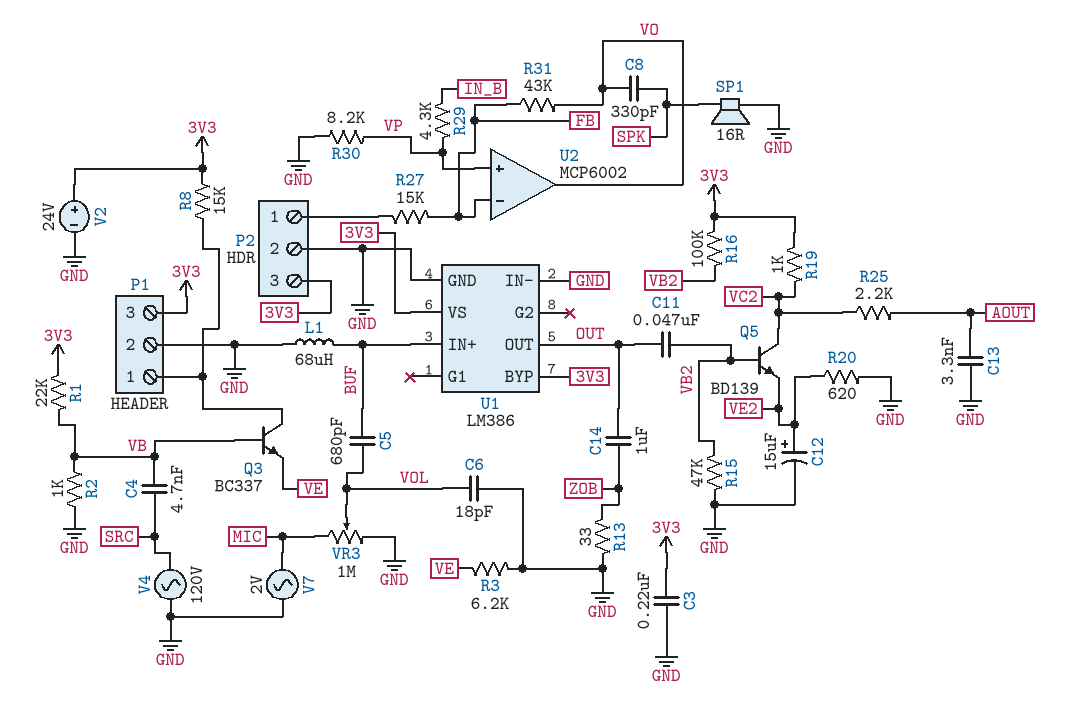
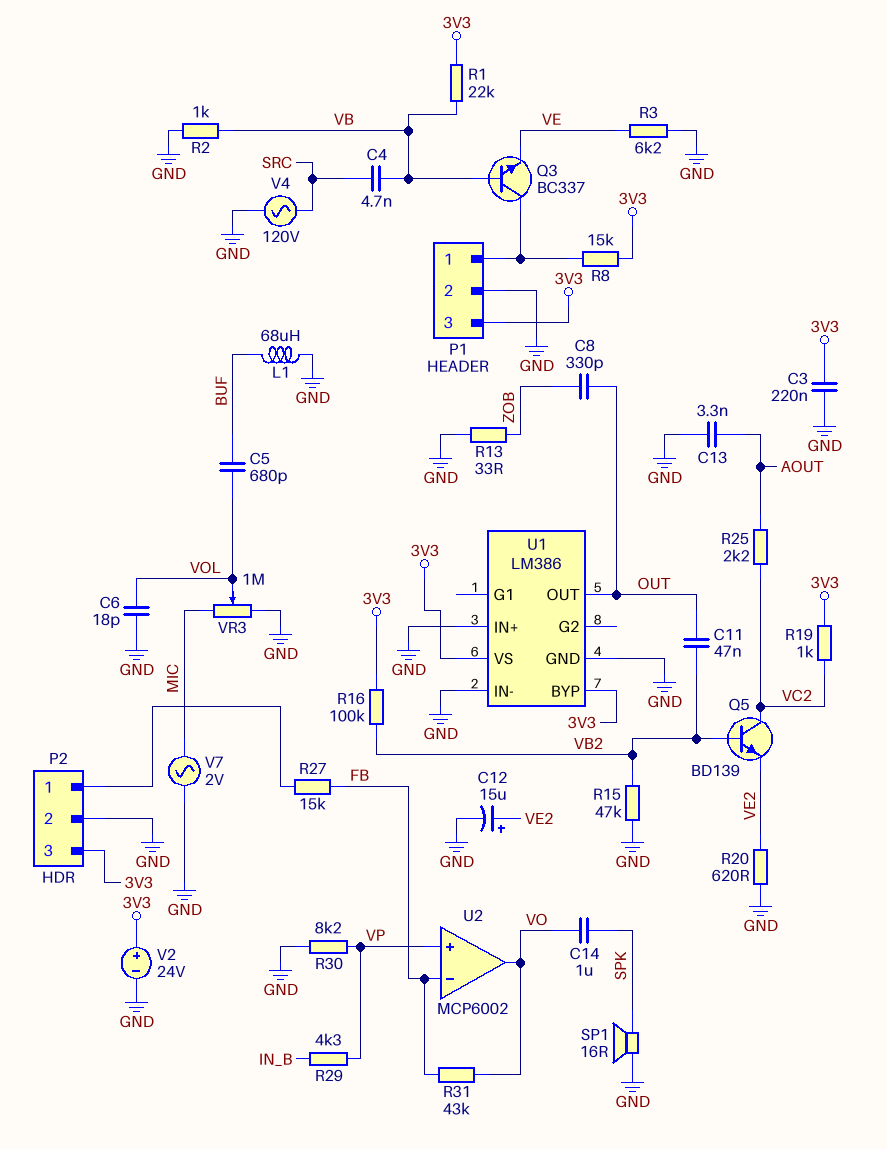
C8: 330pF (SPK, VO) -> 330pF (OUT, ZOB)
C14: 1uF (OUT, ZOB) -> 1uF (SPK, VO)
U1 pin IN+: BUF -> GND

